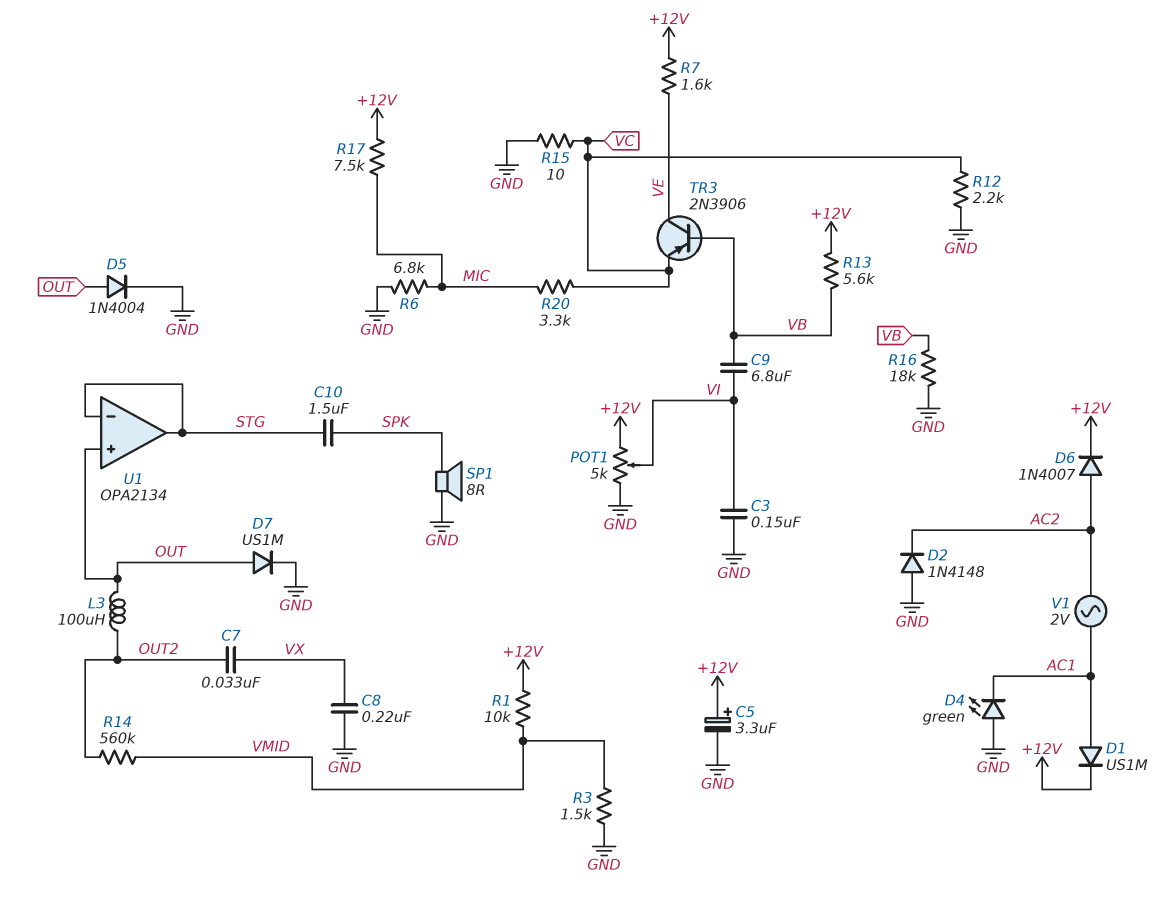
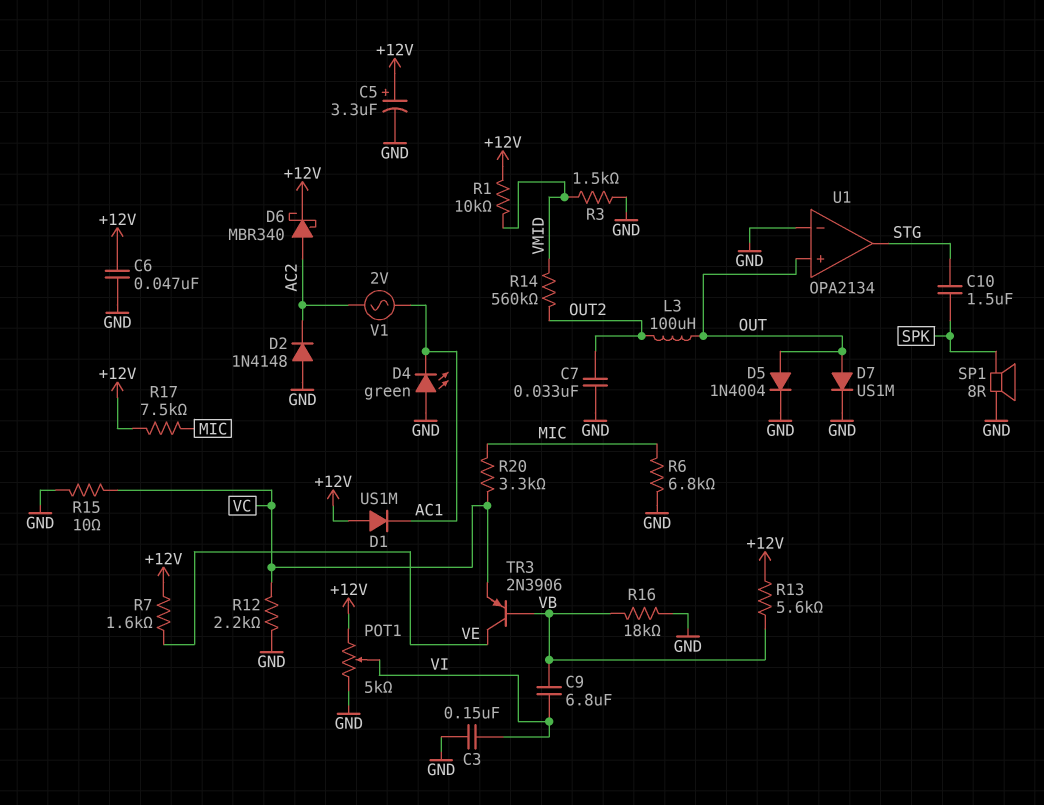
C6: none -> 47nF (+12V, GND)
C7: 33nF (OUT2, VX) -> 33nF (GND, OUT2)
C8: 220nF (GND, VX) -> none
D1: diode US1M (A AC1, K +12V) -> diode US1M (A +12V, K AC1)
D6: diode 1N4007 (A AC2, K +12V) -> schottky MBR340 (A AC2, K +12V)
U1 pin in-: STG -> GND

